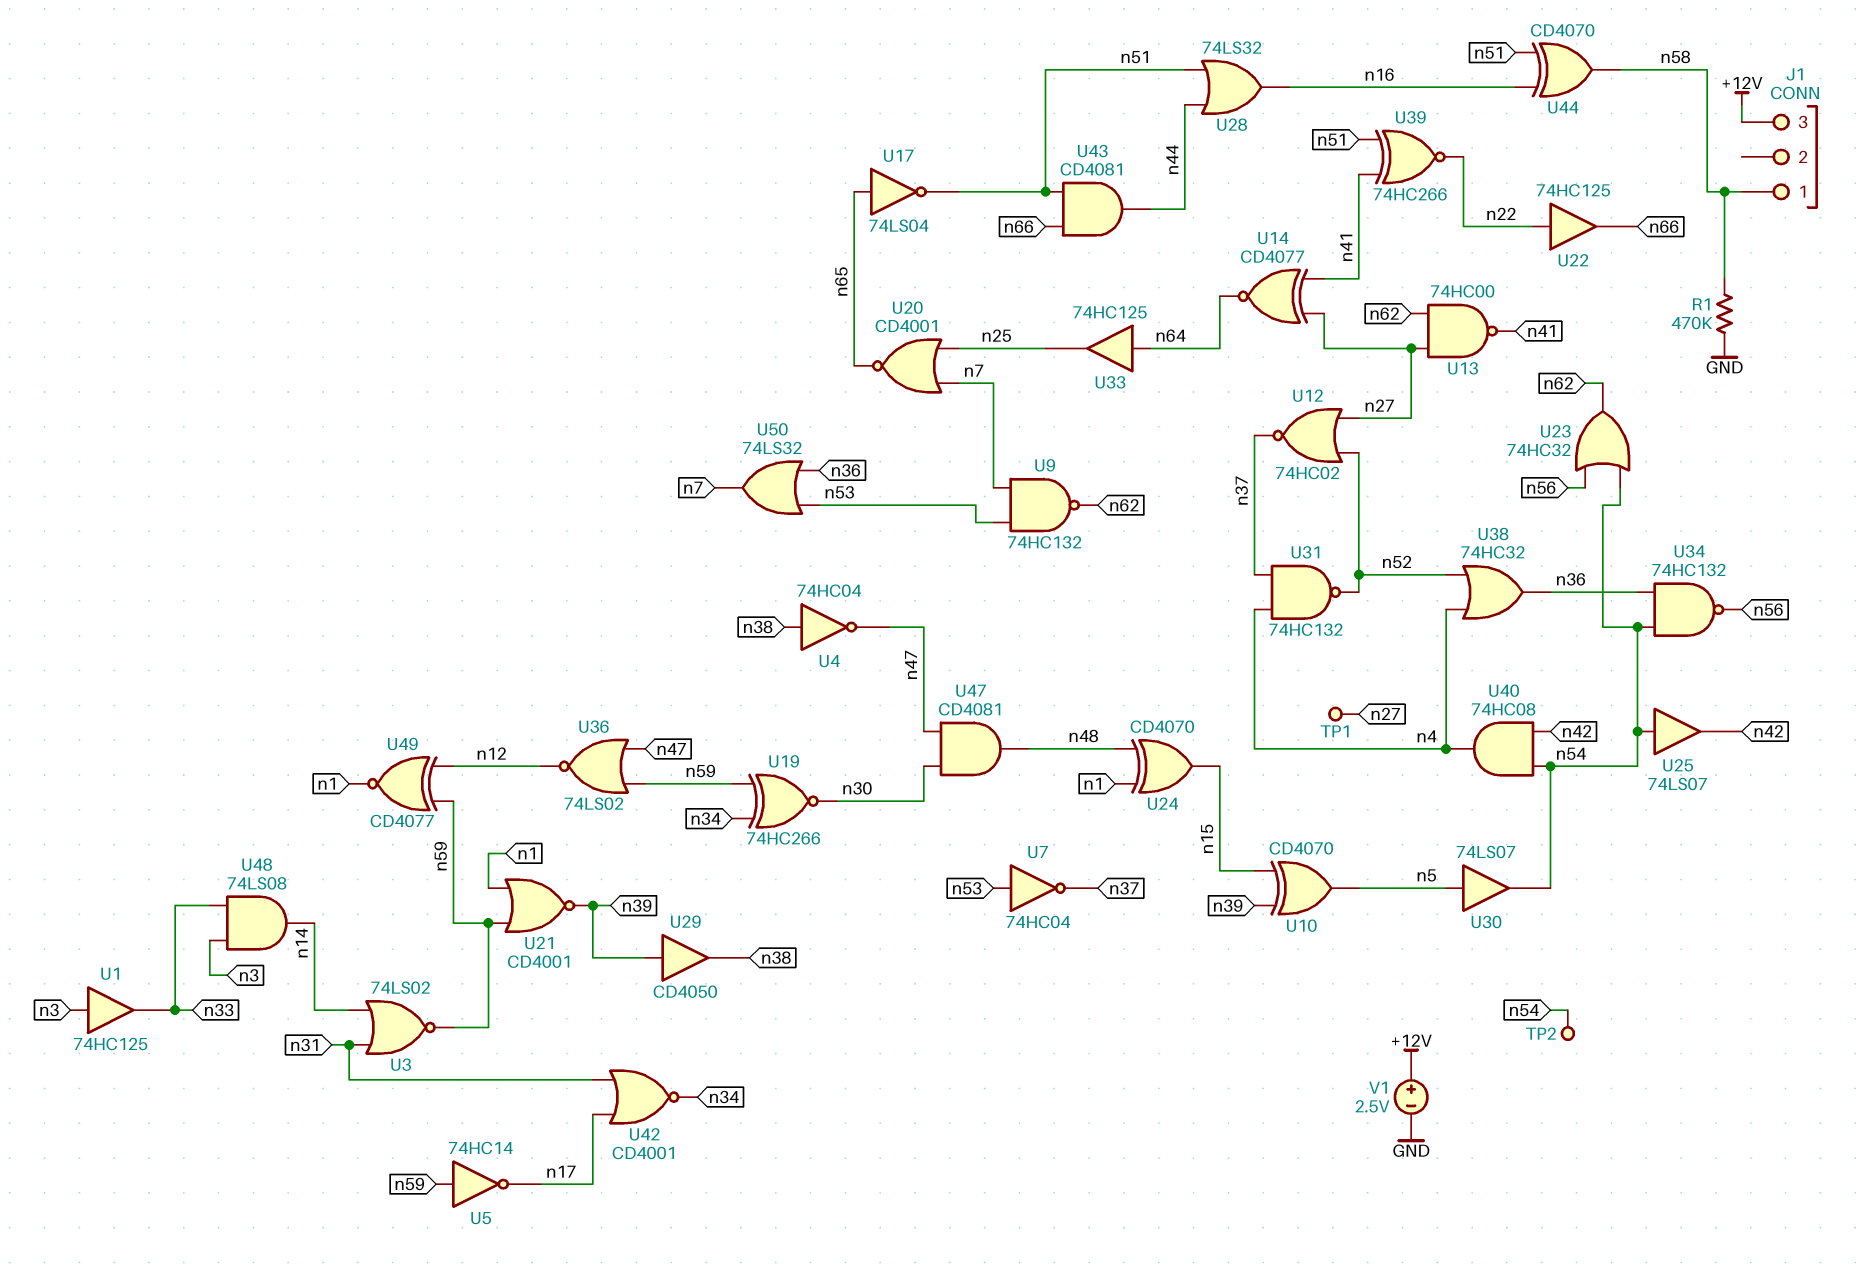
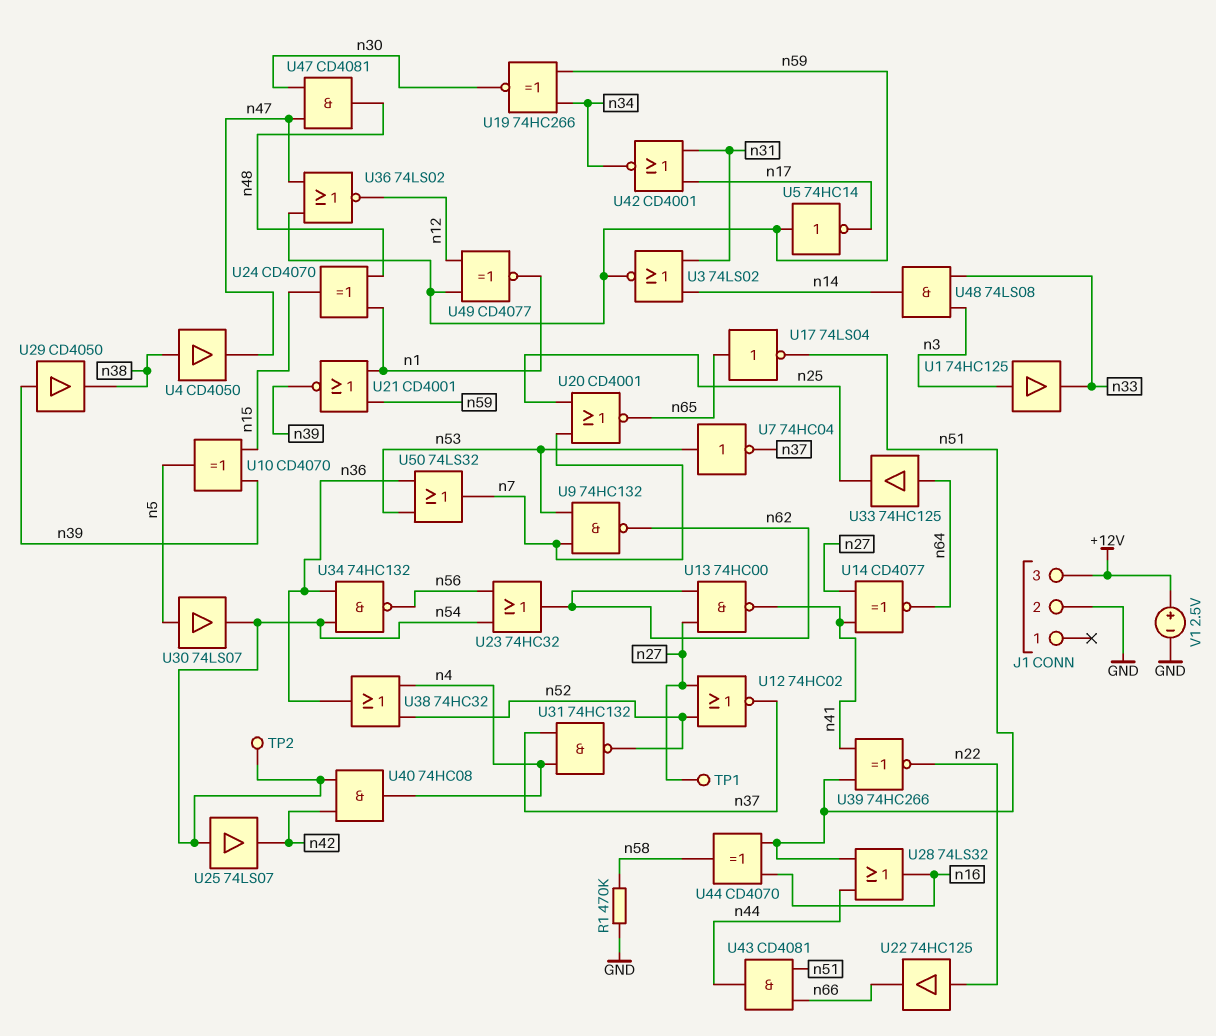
J1 pin 1: n58 -> none
J1 pin 2: none -> GND
U4: NOT 74HC04 (in n38, out n47) -> buffer CD4050 (in n38, out n47)

